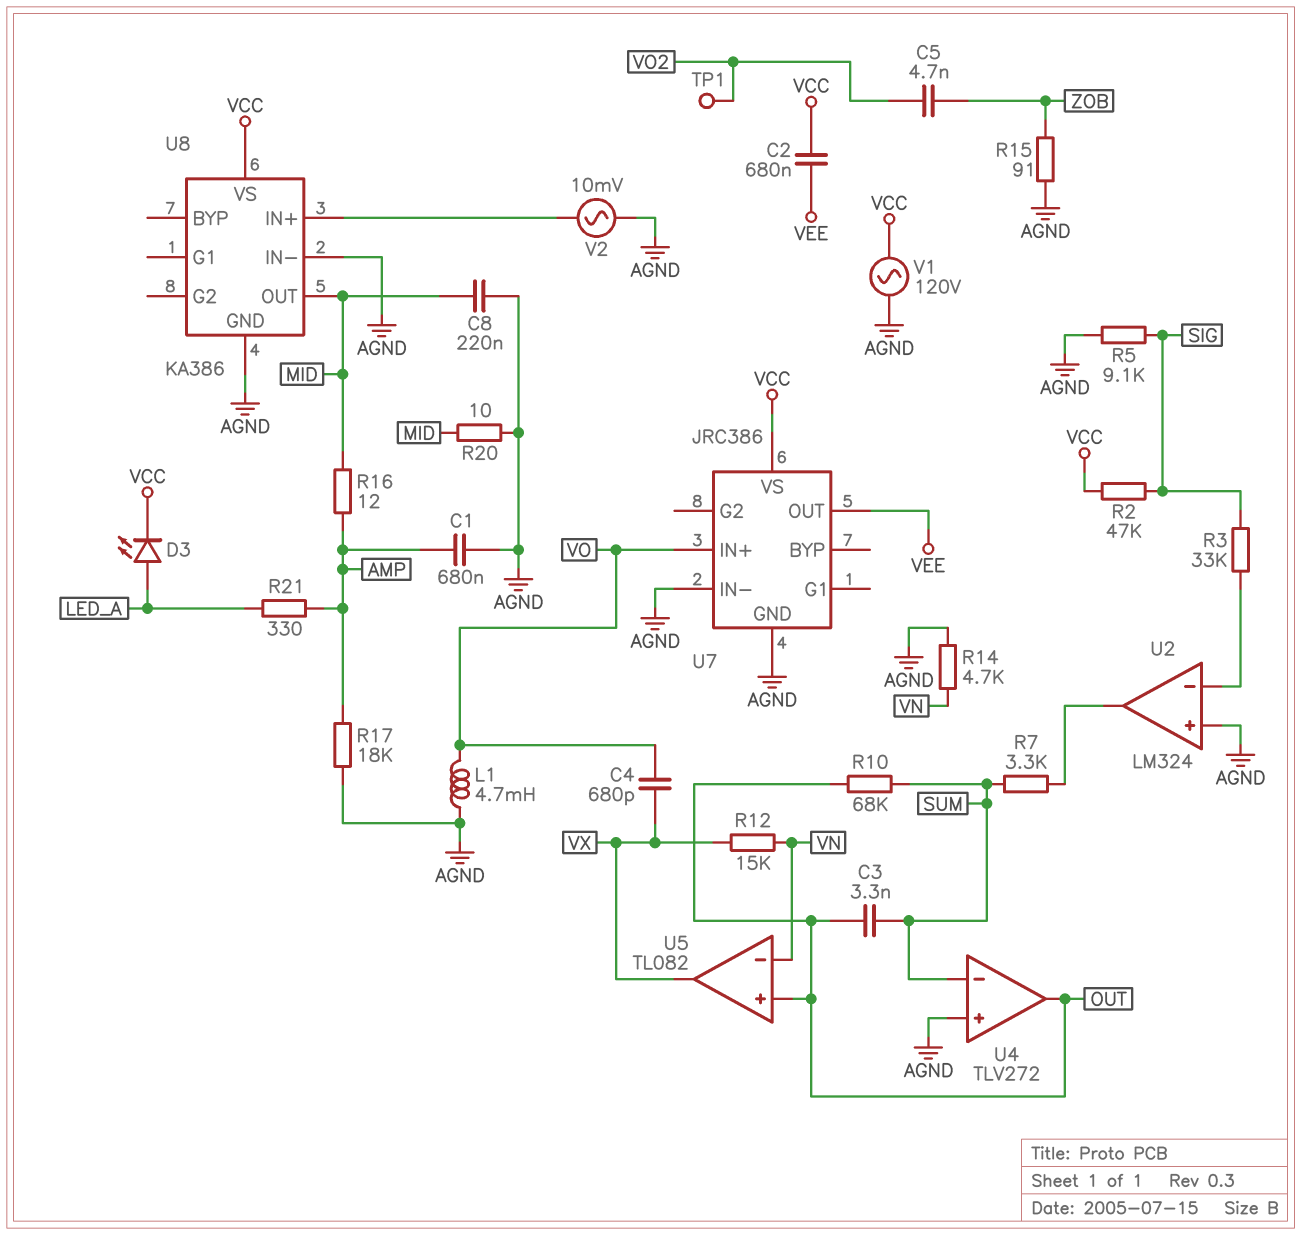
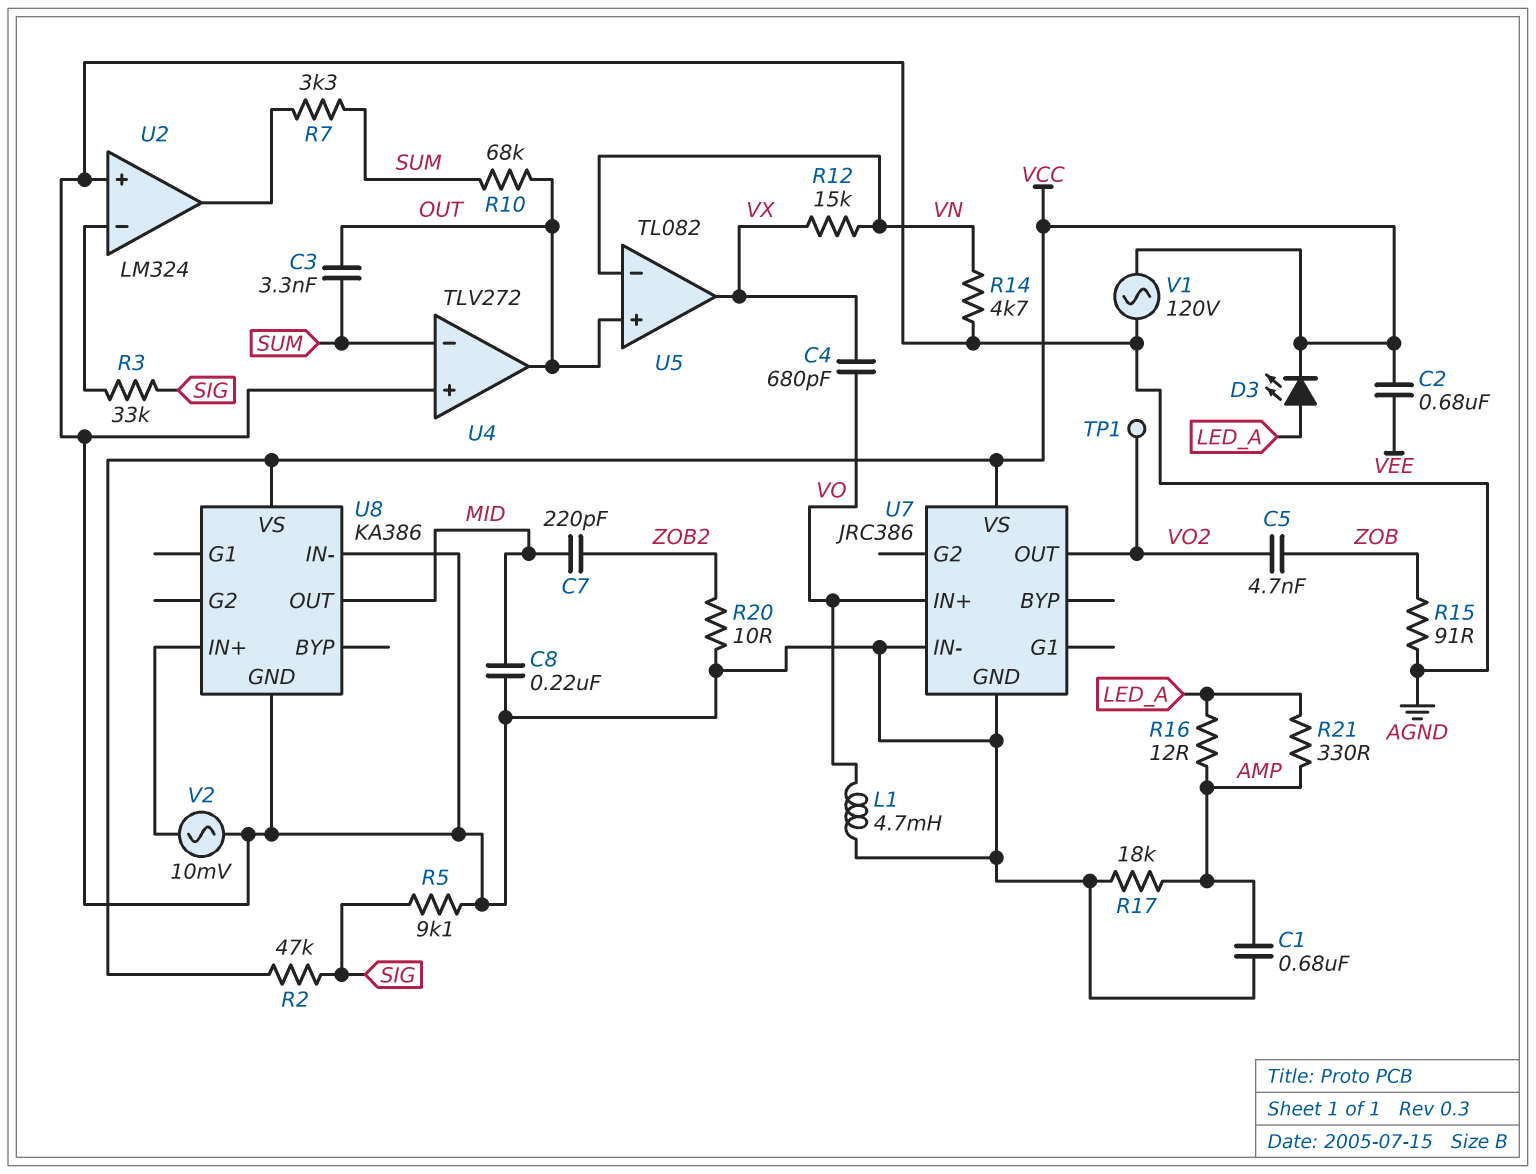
C7: none -> 220pF (MID, ZOB2)
R16: 12 (AMP, MID) -> 12 (AMP, LED_A)
R20: 10 (AGND, MID) -> 10 (AGND, ZOB2)
U7 pin OUT: VEE -> VO2

